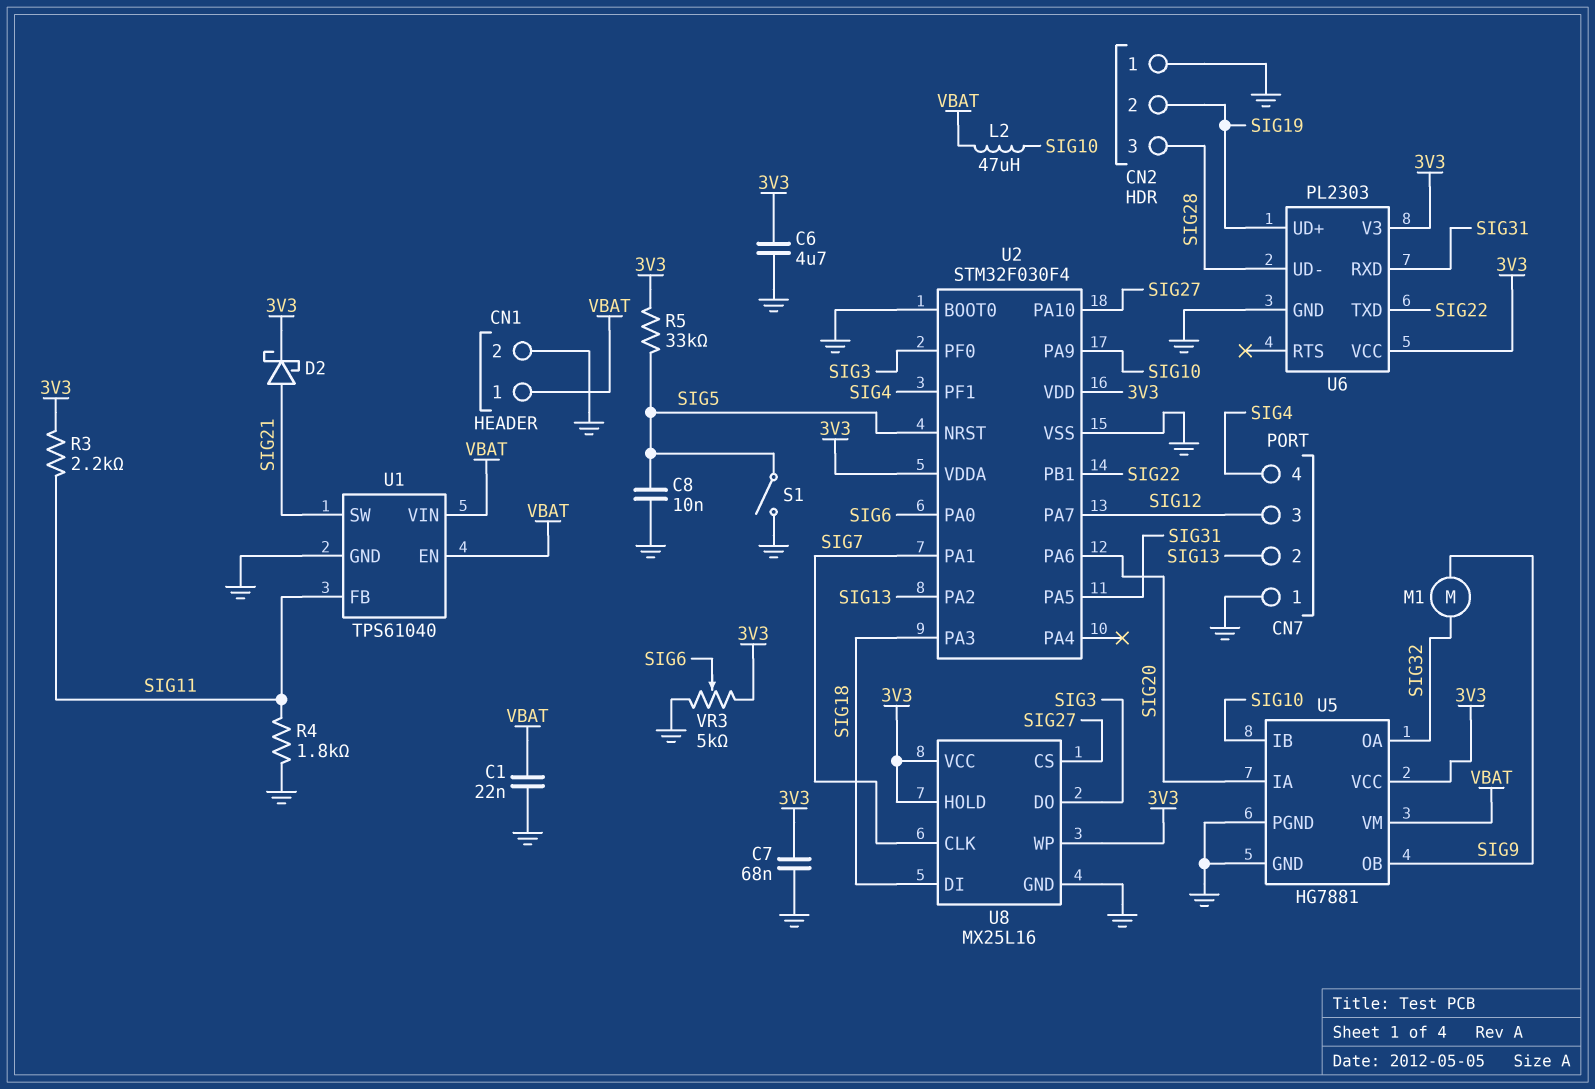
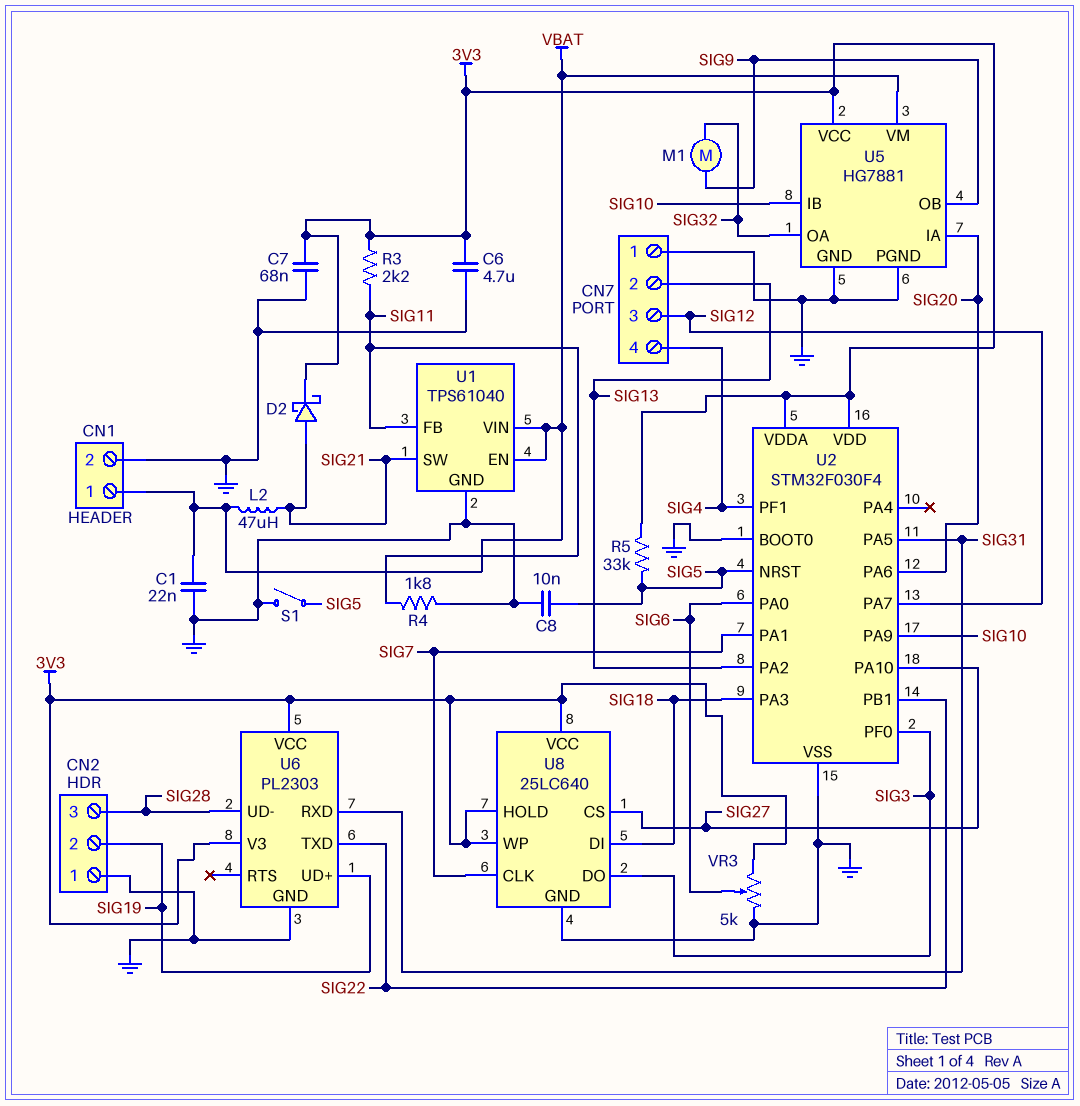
L2: 47uH (SIG10, VBAT) -> 47uH (SIG21, VBAT)
U8: MX25L16 -> 25LC640

